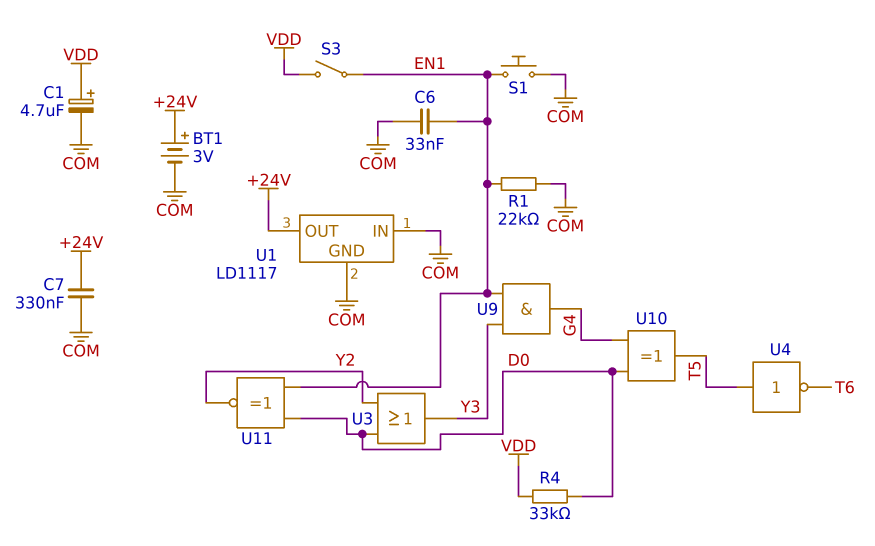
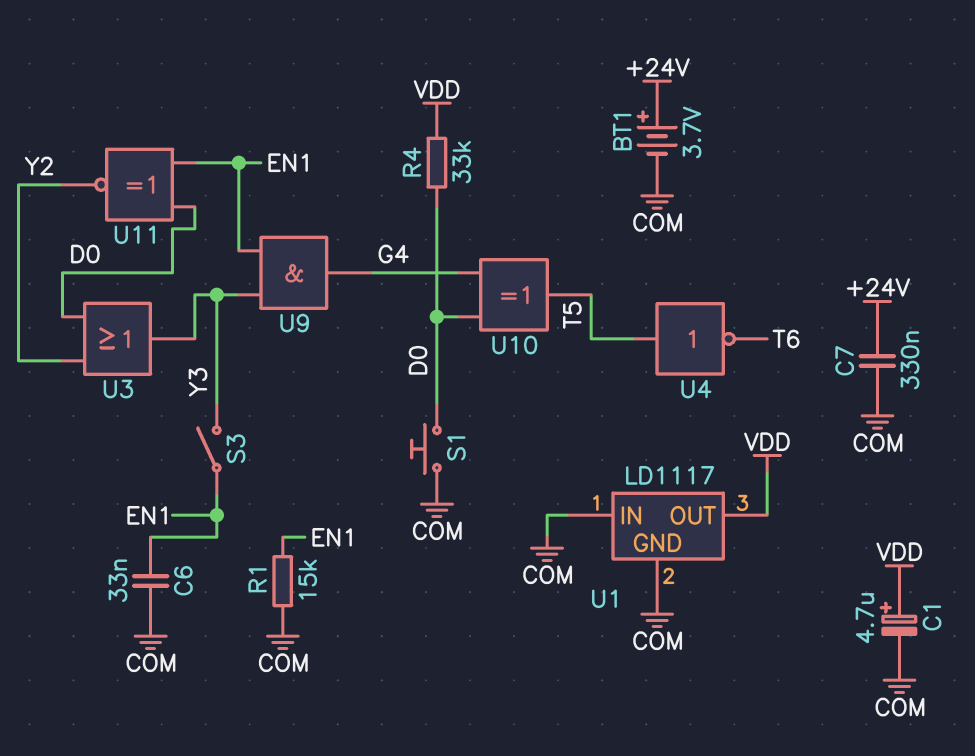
BT1: 3V (plus +24V, minus COM) -> 3.7V (plus +24V, minus COM)
R1: 22k (COM, EN1) -> 15k (COM, EN1)
S1: button (COM, EN1) -> button (COM, D0)
S3: switch (EN1, VDD) -> switch (EN1, Y3)
U1 pin OUT: +24V -> VDD

